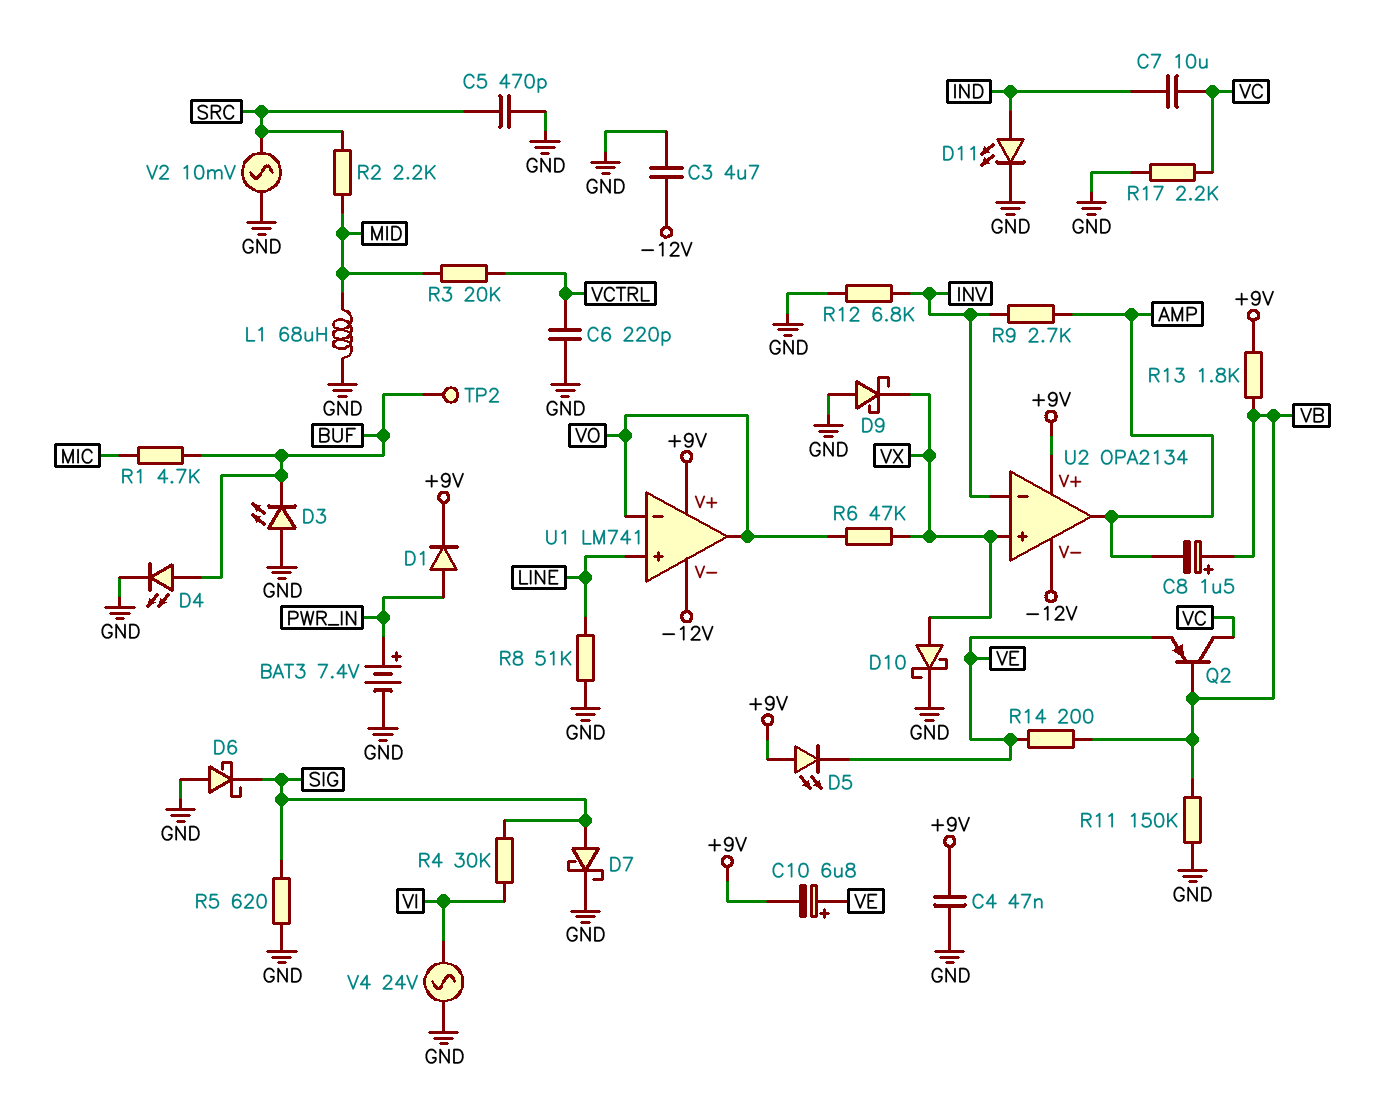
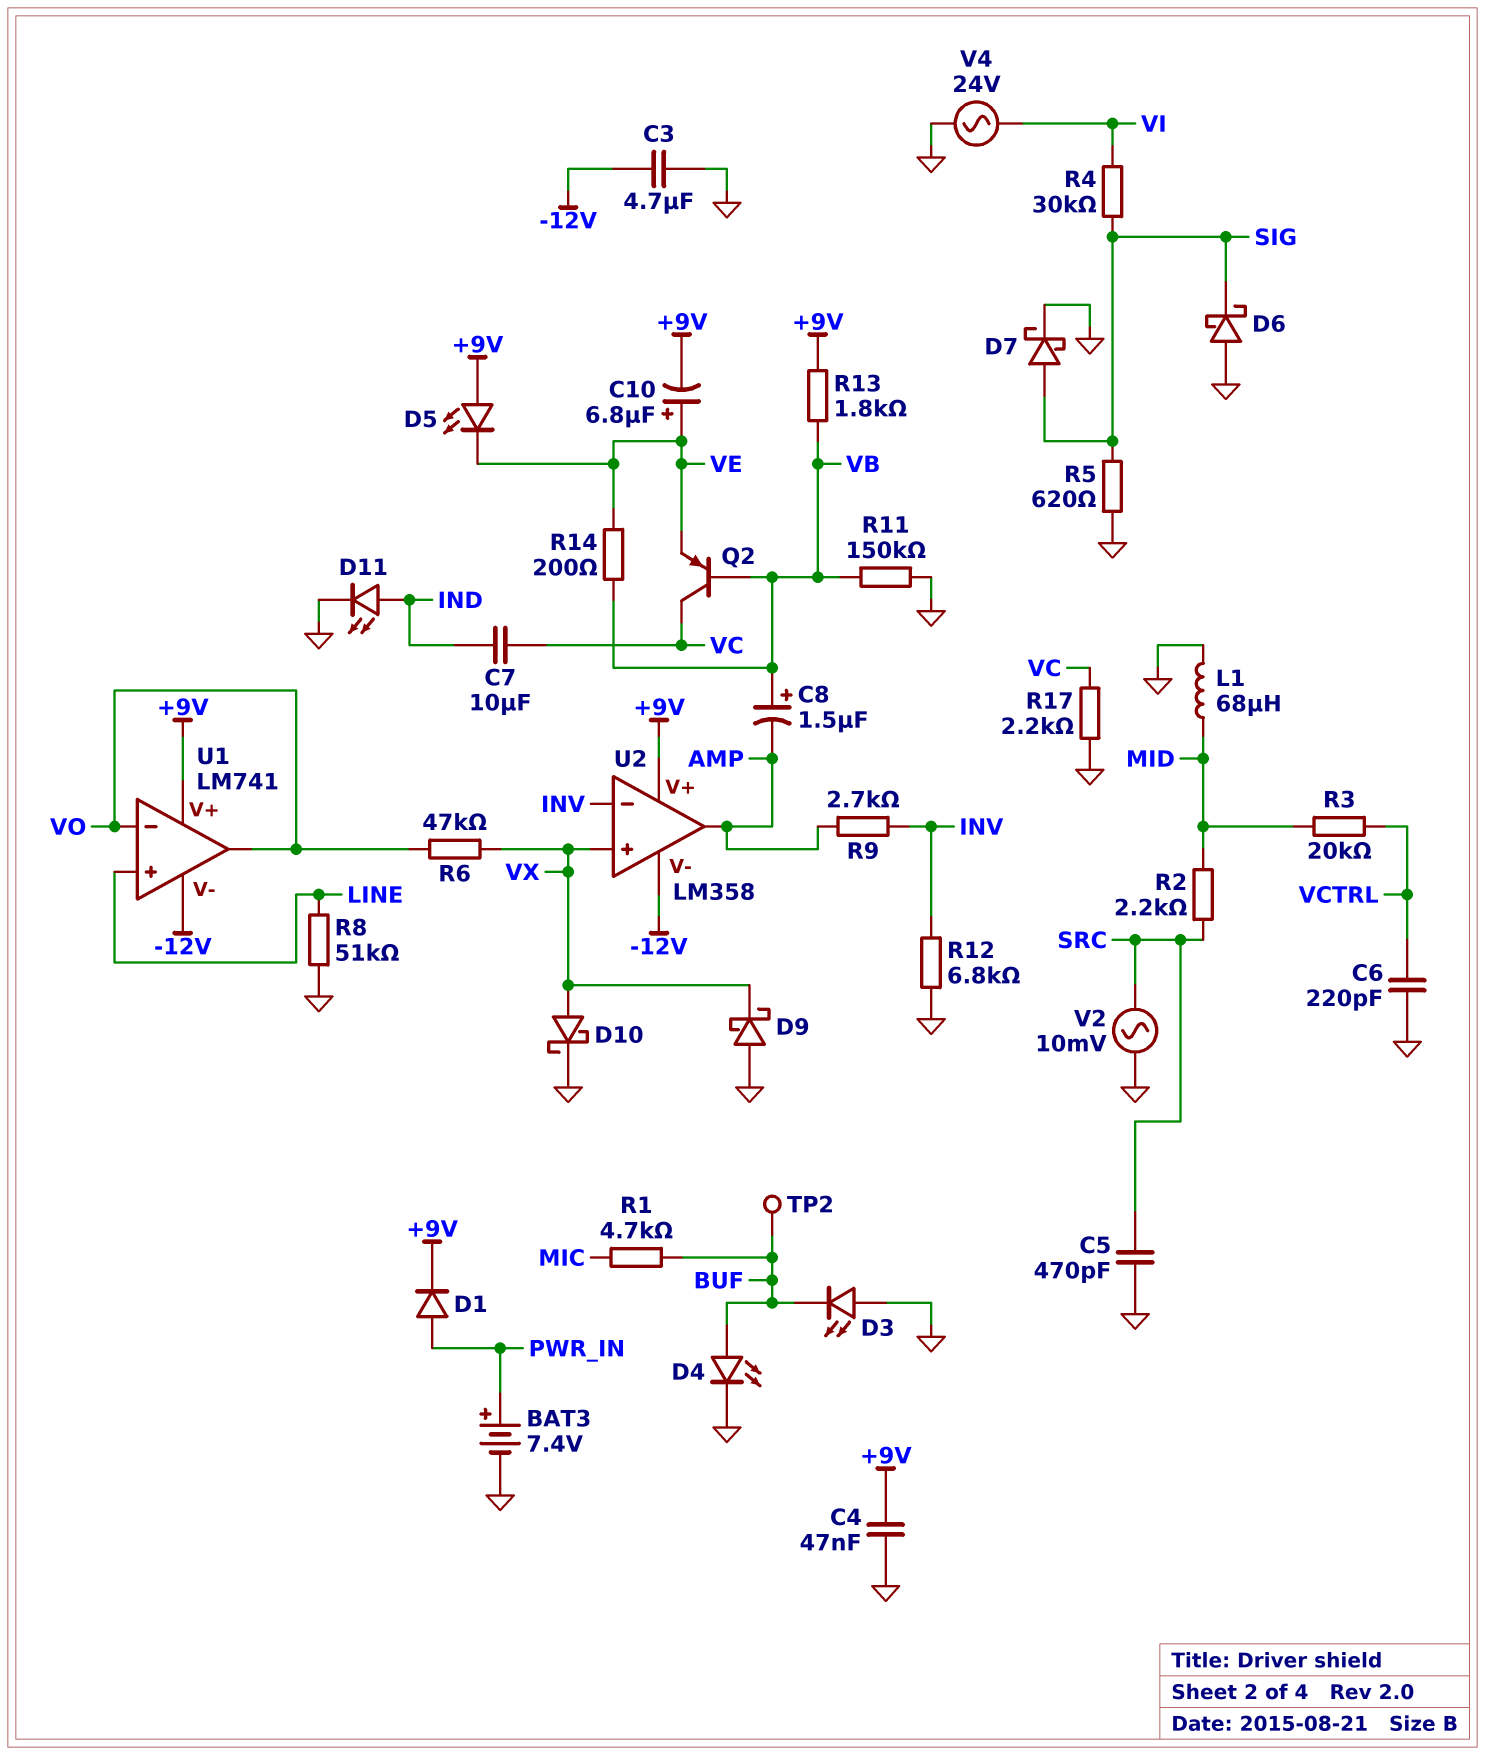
U2: OPA2134 -> LM358

